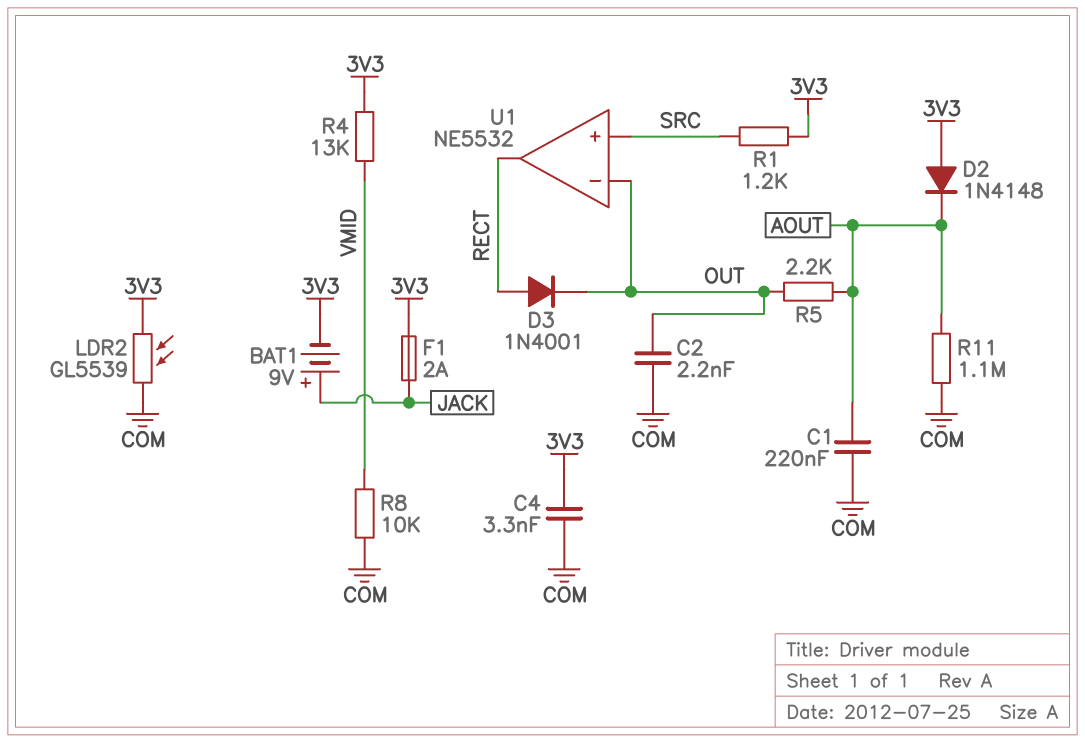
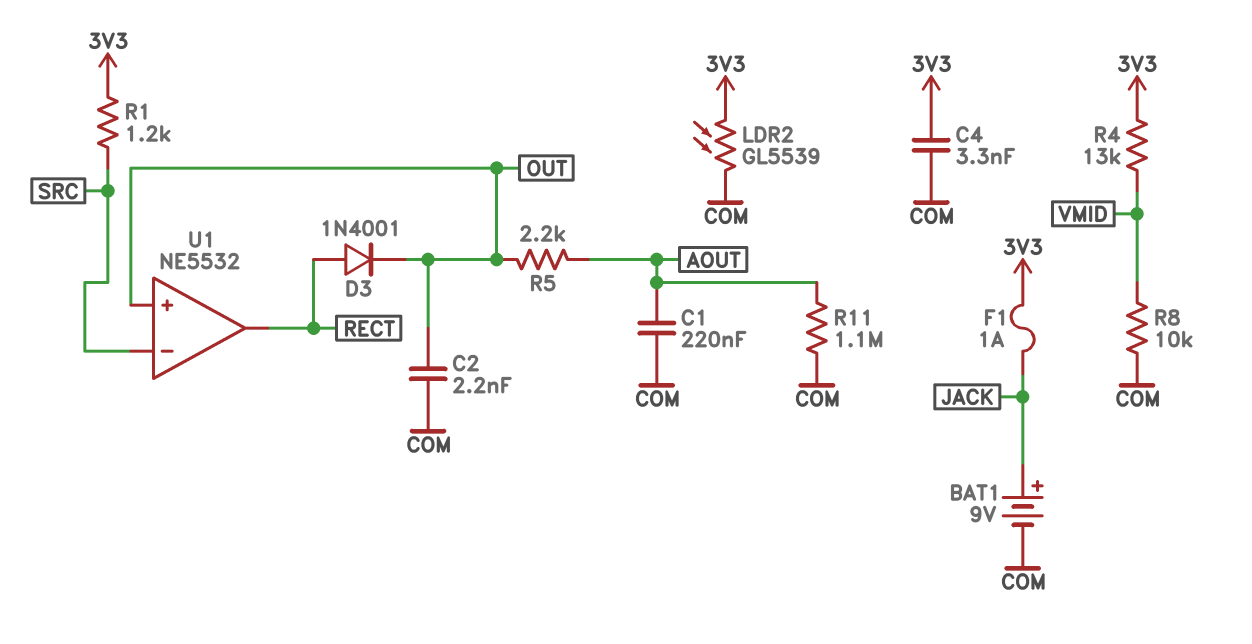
BAT1: 9V (plus JACK, minus 3V3) -> 9V (plus JACK, minus COM)
D2: diode 1N4148 (A 3V3, K AOUT) -> none
F1: 2A (3V3, JACK) -> 1A (3V3, JACK)
U1 pin in+: SRC -> OUT
U1 pin in-: OUT -> SRC

